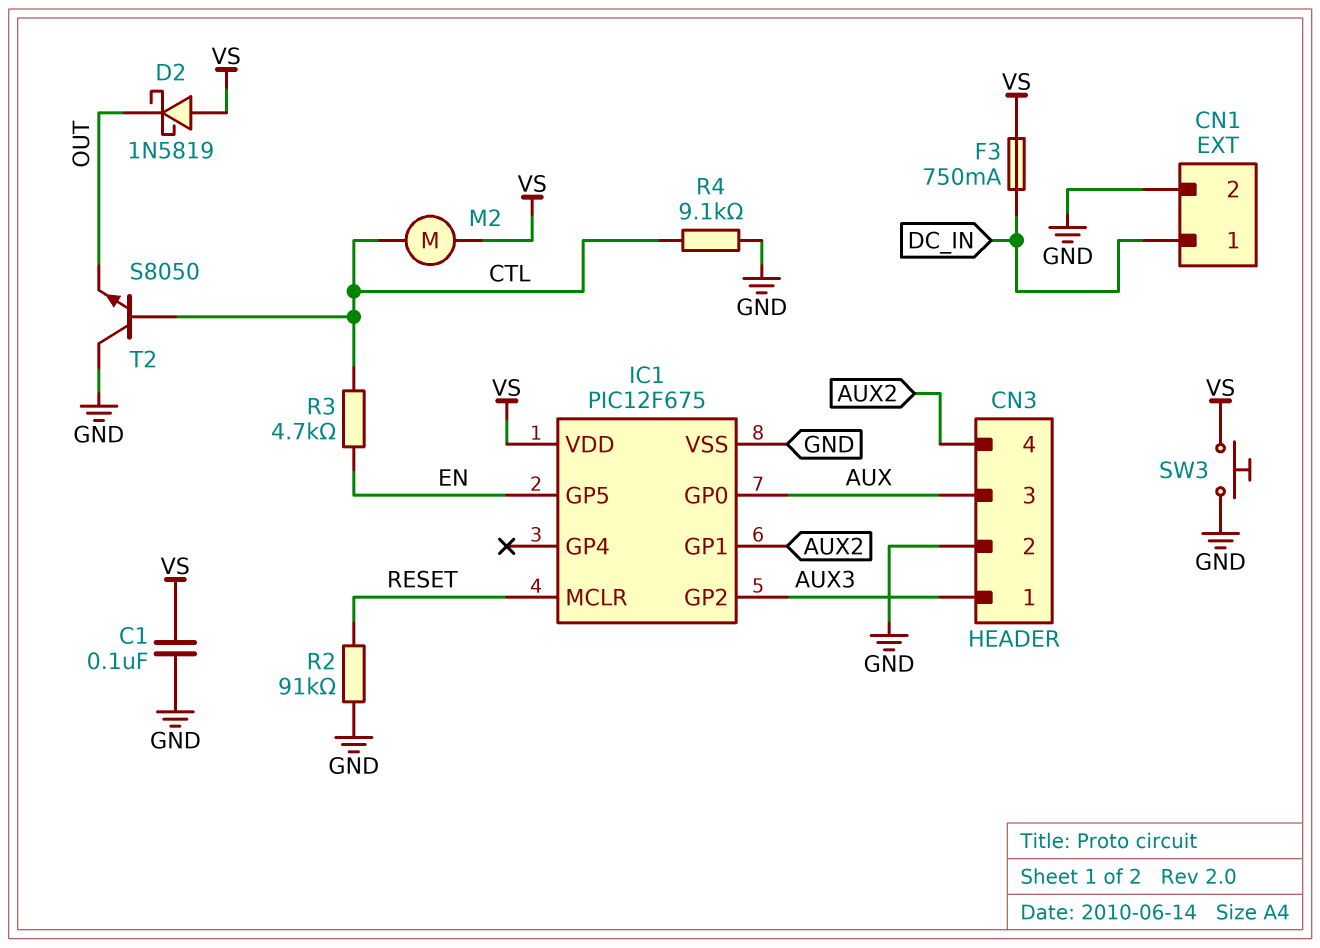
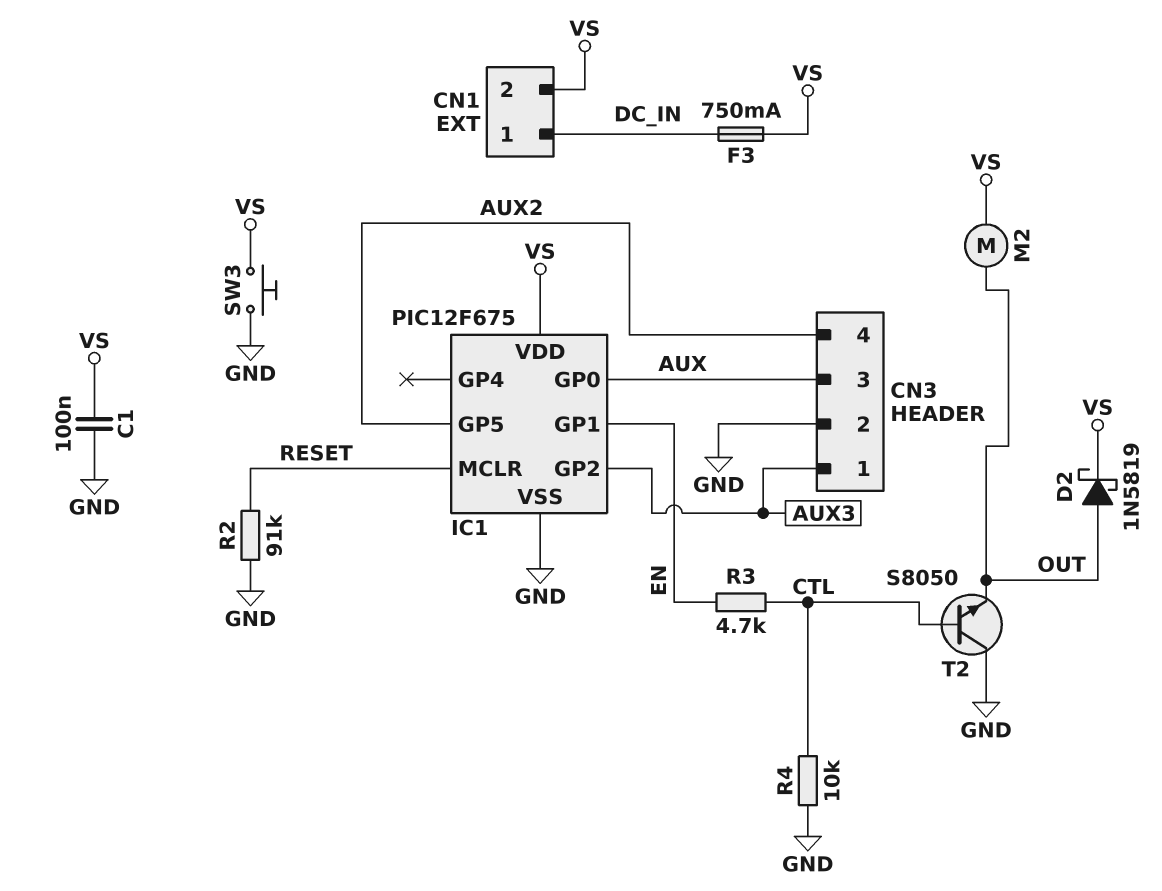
CN1 pin 2: GND -> VS
D2: schottky 1N5819 (A VS, K OUT) -> schottky 1N5819 (A OUT, K VS)
IC1 pin GP1: AUX2 -> EN
IC1 pin GP5: EN -> AUX2
M2: motor (CTL, VS) -> motor (OUT, VS)
R4: 9.1k (CTL, GND) -> 10k (CTL, GND)

